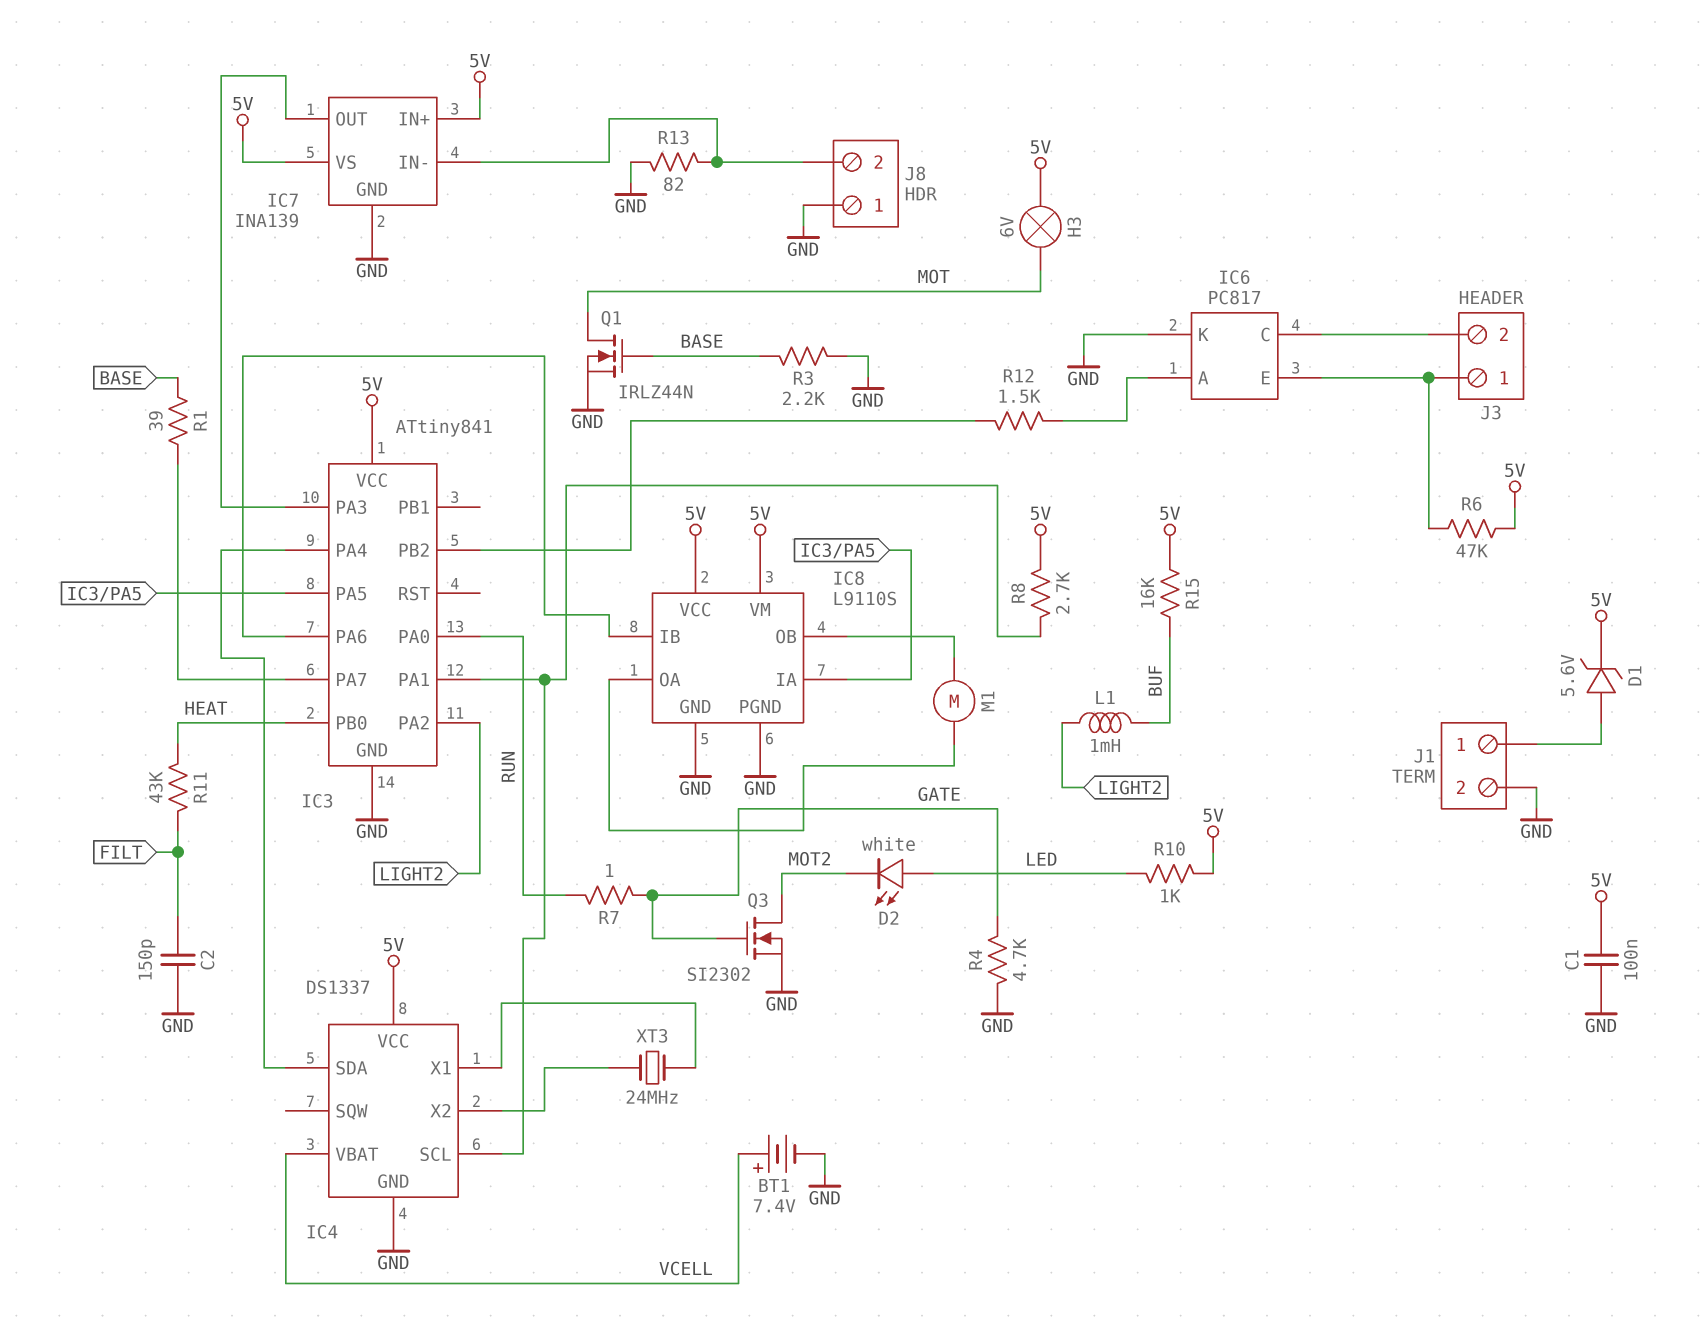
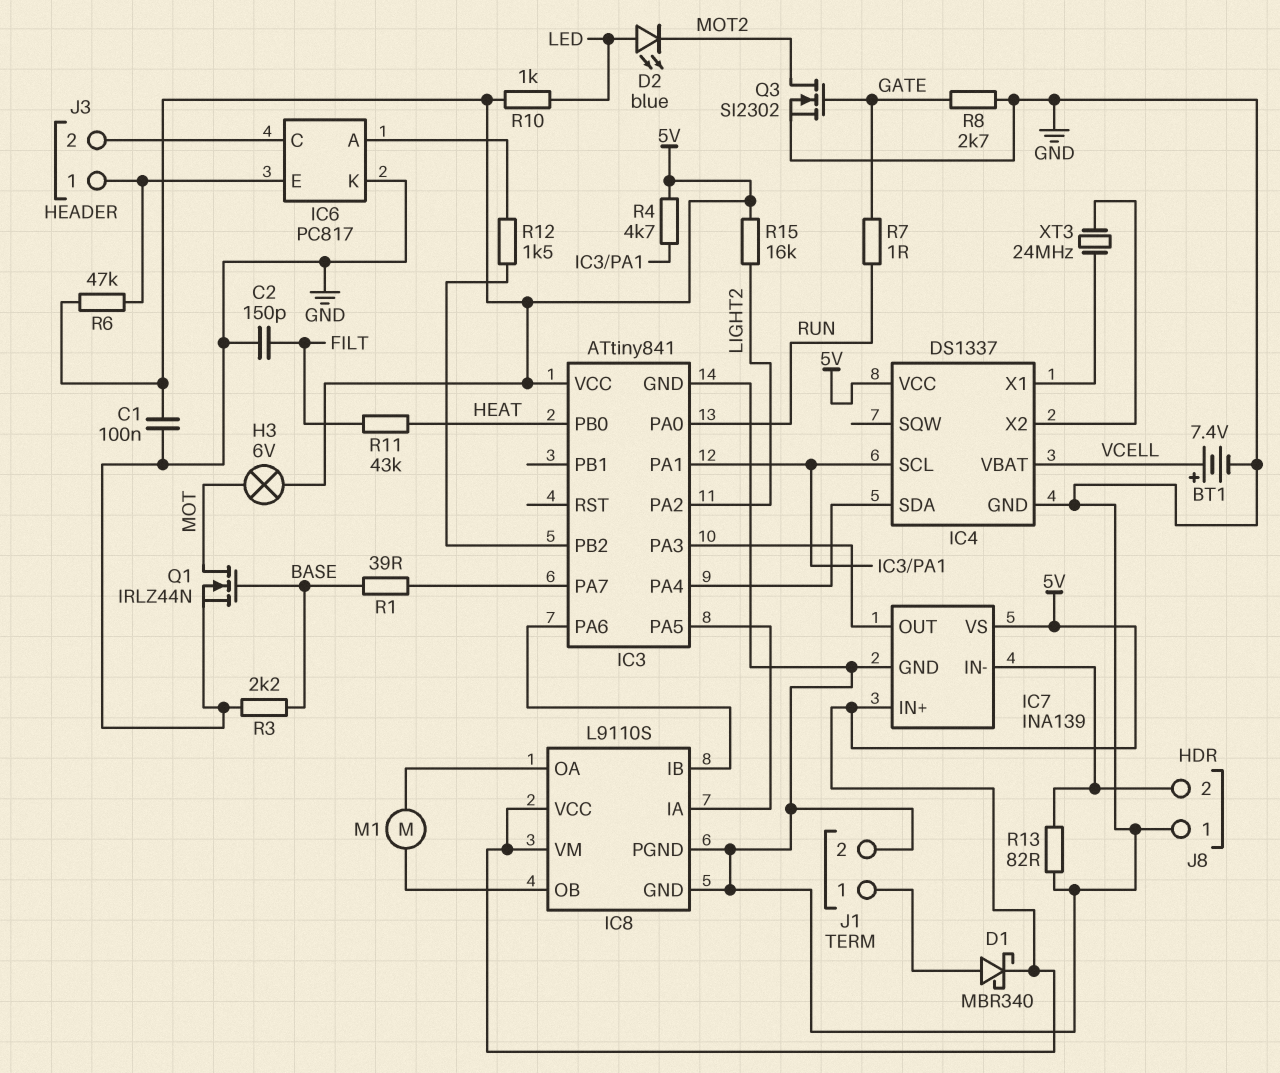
D1: zener 5.6V (A J1/1, K 5V) -> schottky MBR340 (A J1/1, K 5V)
D2: LED white (A LED, K MOT2) -> LED blue (A LED, K MOT2)
L1: 1mH (BUF, LIGHT2) -> none
R4: 4.7k (GATE, GND) -> 4.7k (5V, IC3/PA1)
R8: 2.7k (5V, IC3/PA1) -> 2.7k (GATE, GND)
R15: 16k (5V, BUF) -> 16k (5V, LIGHT2)

